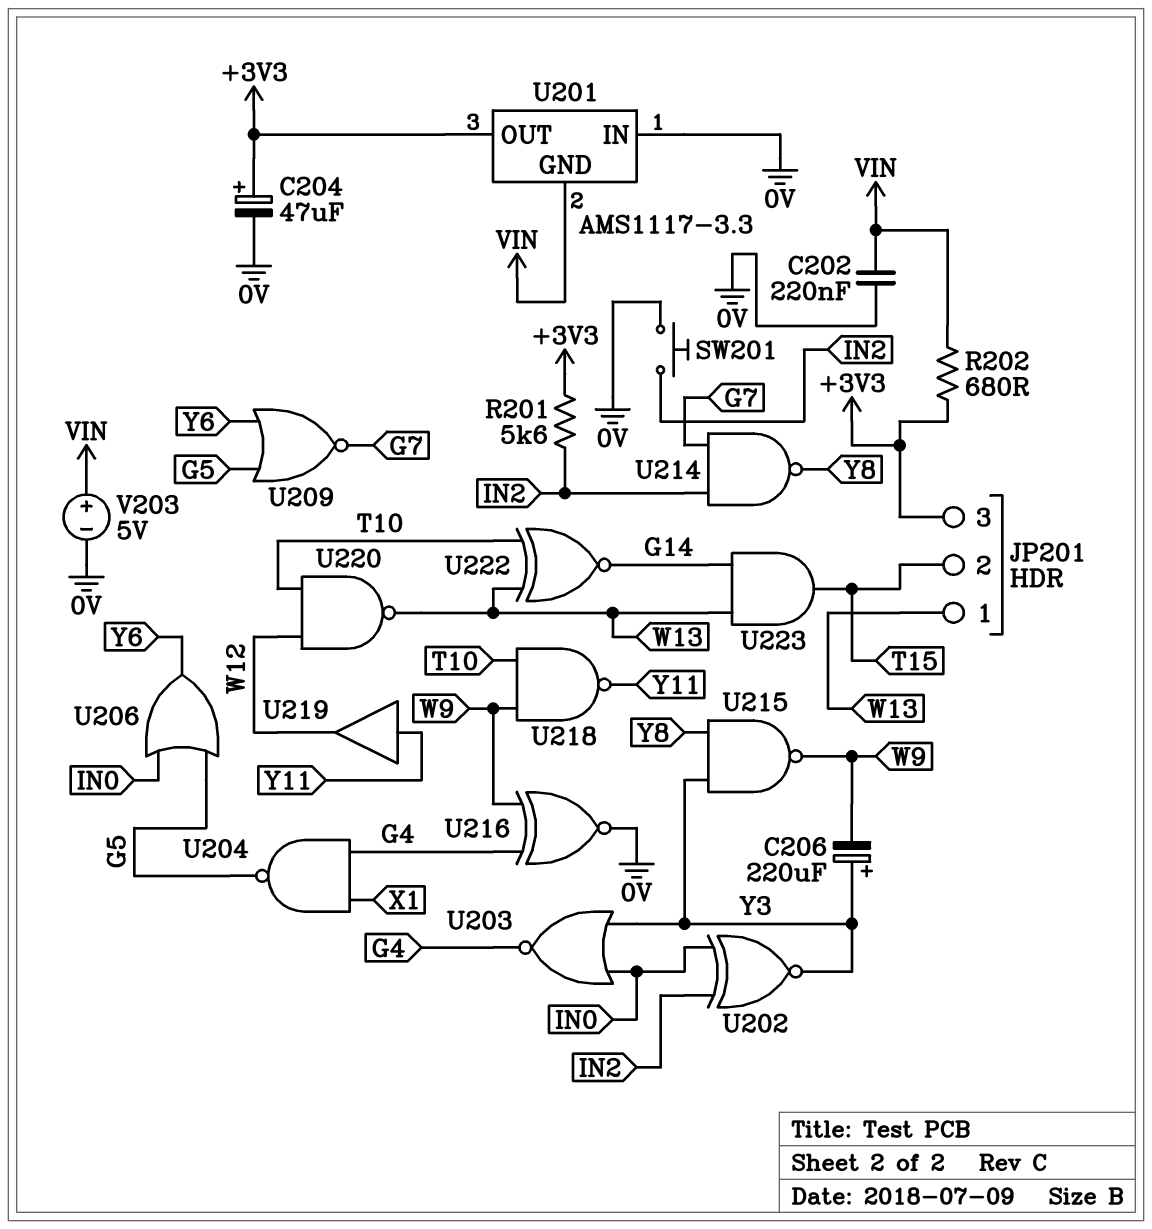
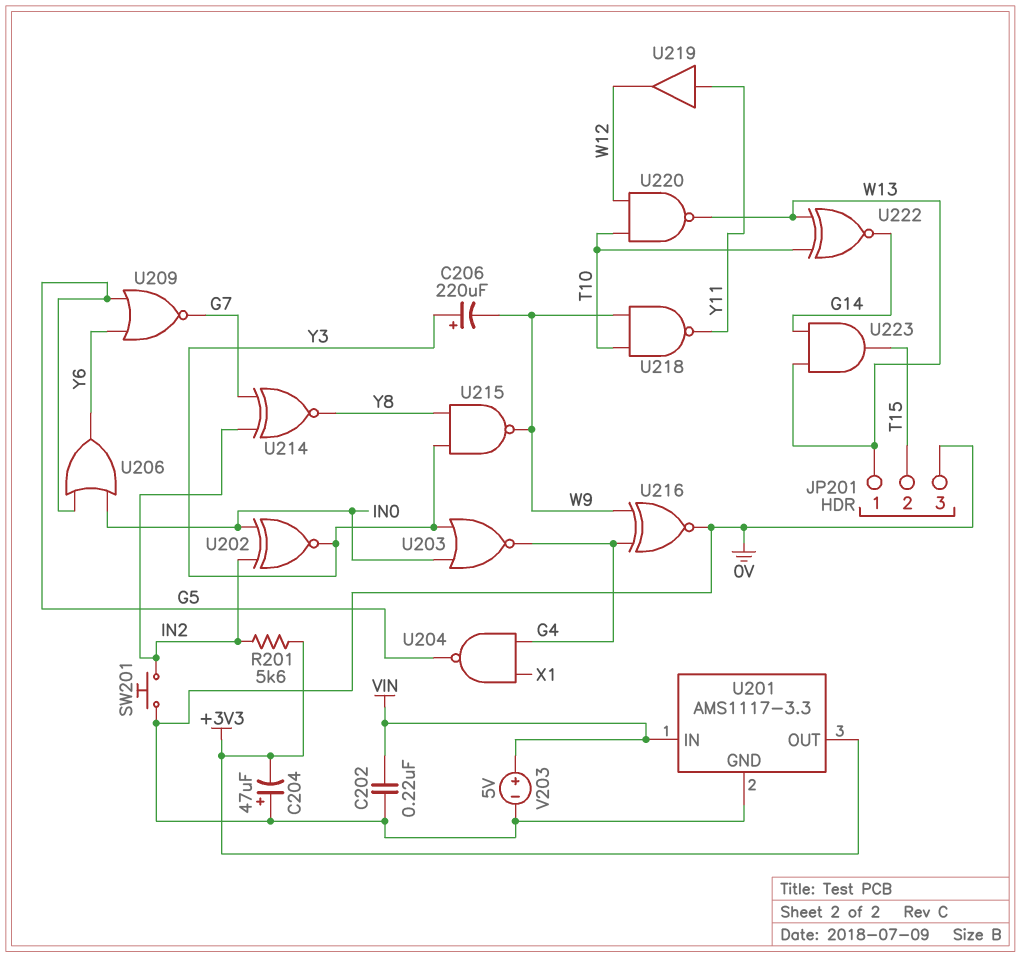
C204: 47uF (plus +3V3, minus 0V) -> 47uF (plus 0V, minus +3V3)
JP201 pin 3: +3V3 -> 0V
R202: 680 (+3V3, VIN) -> none
U201 pin GND: VIN -> 0V
U201 pin IN: 0V -> VIN
U214: NAND (in G7, in IN2, out Y8) -> XNOR (in G7, in IN2, out Y8)

